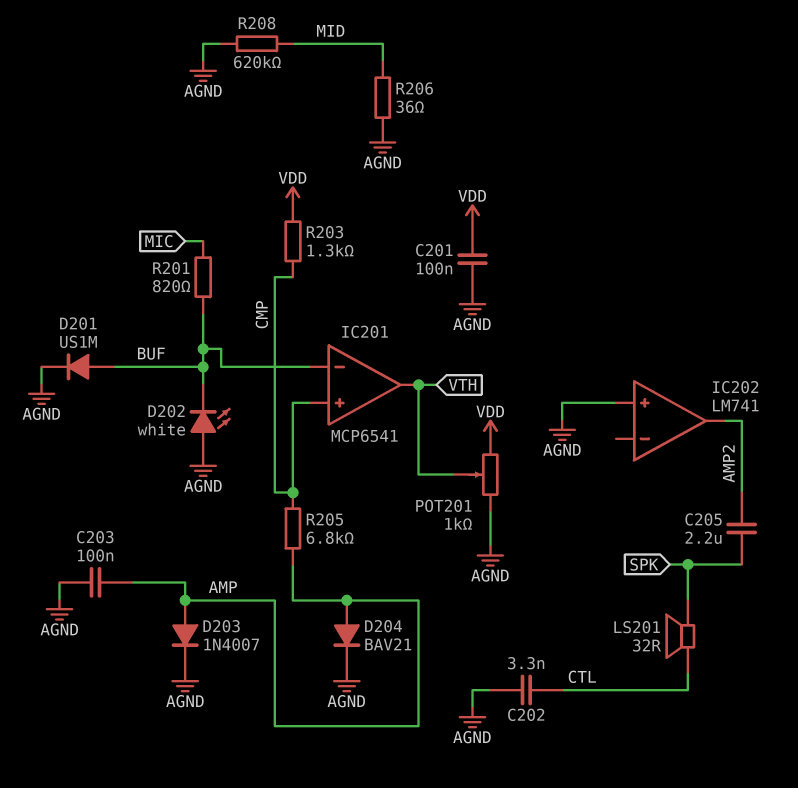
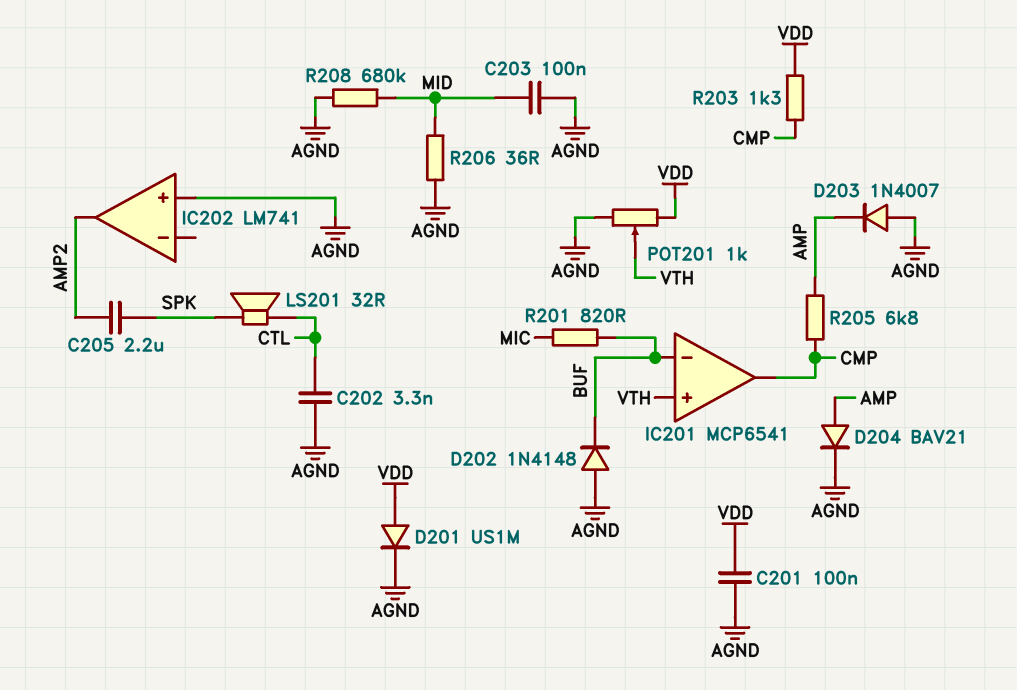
C203: 100nF (AGND, AMP) -> 100nF (AGND, MID)
D201: diode US1M (A BUF, K AGND) -> diode US1M (A VDD, K AGND)
D202: LED white (A AGND, K BUF) -> diode 1N4148 (A AGND, K BUF)
D203: diode 1N4007 (A AMP, K AGND) -> diode 1N4007 (A AGND, K AMP)
IC201 pin in+: CMP -> VTH
IC201 pin out: VTH -> CMP
R208: 620k (AGND, MID) -> 680k (AGND, MID)

